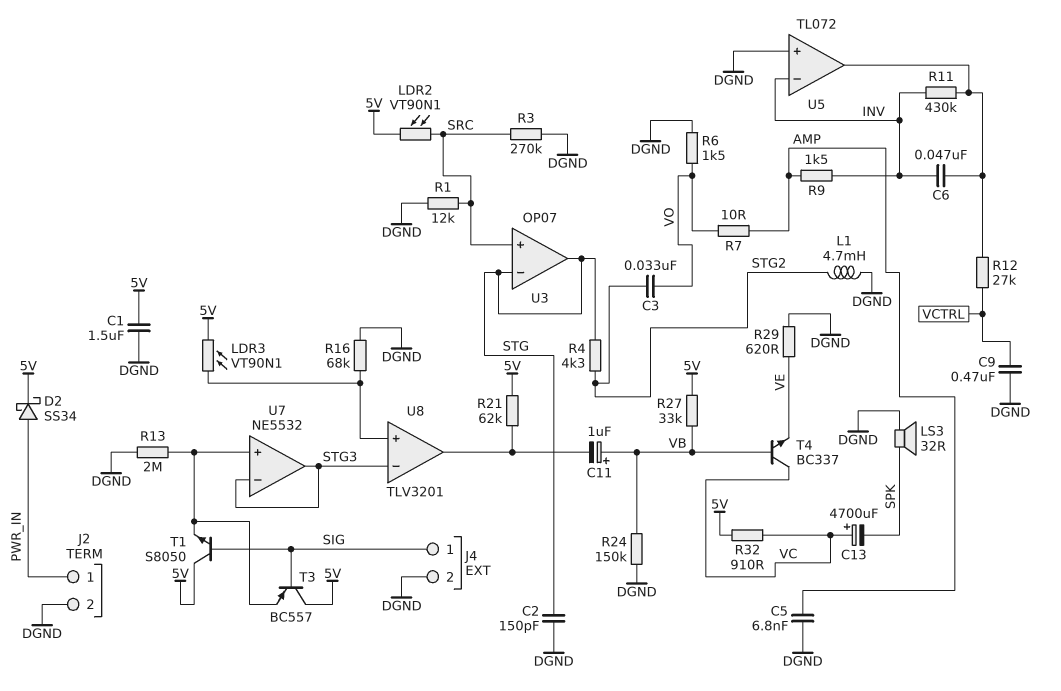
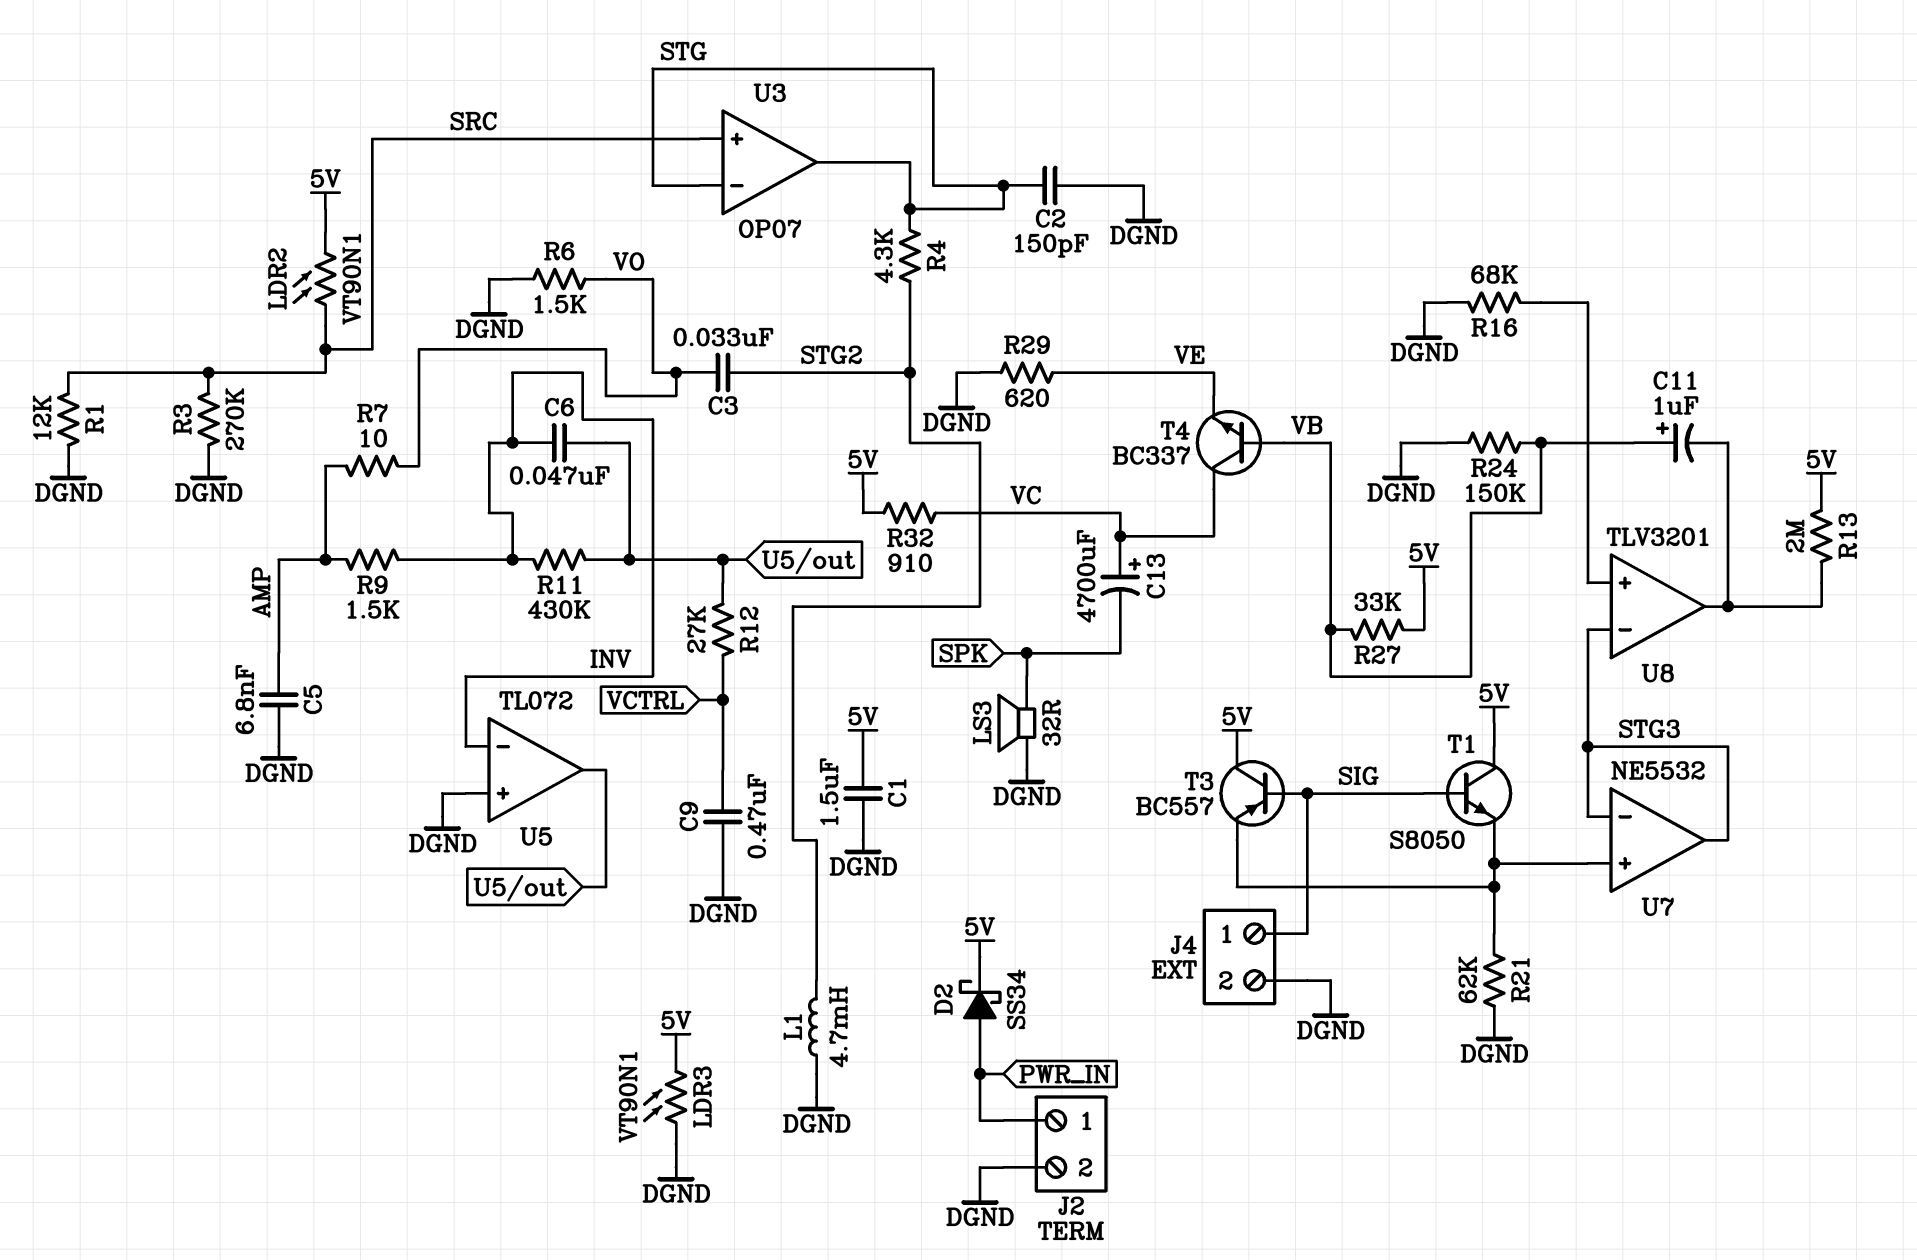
LDR3: VT90N1 (5V, U8/in+) -> VT90N1 (5V, DGND)
R13: 2M (DGND, U7/in+) -> 2M (5V, U8/out)
R21: 62k (5V, U8/out) -> 62k (DGND, U7/in+)

